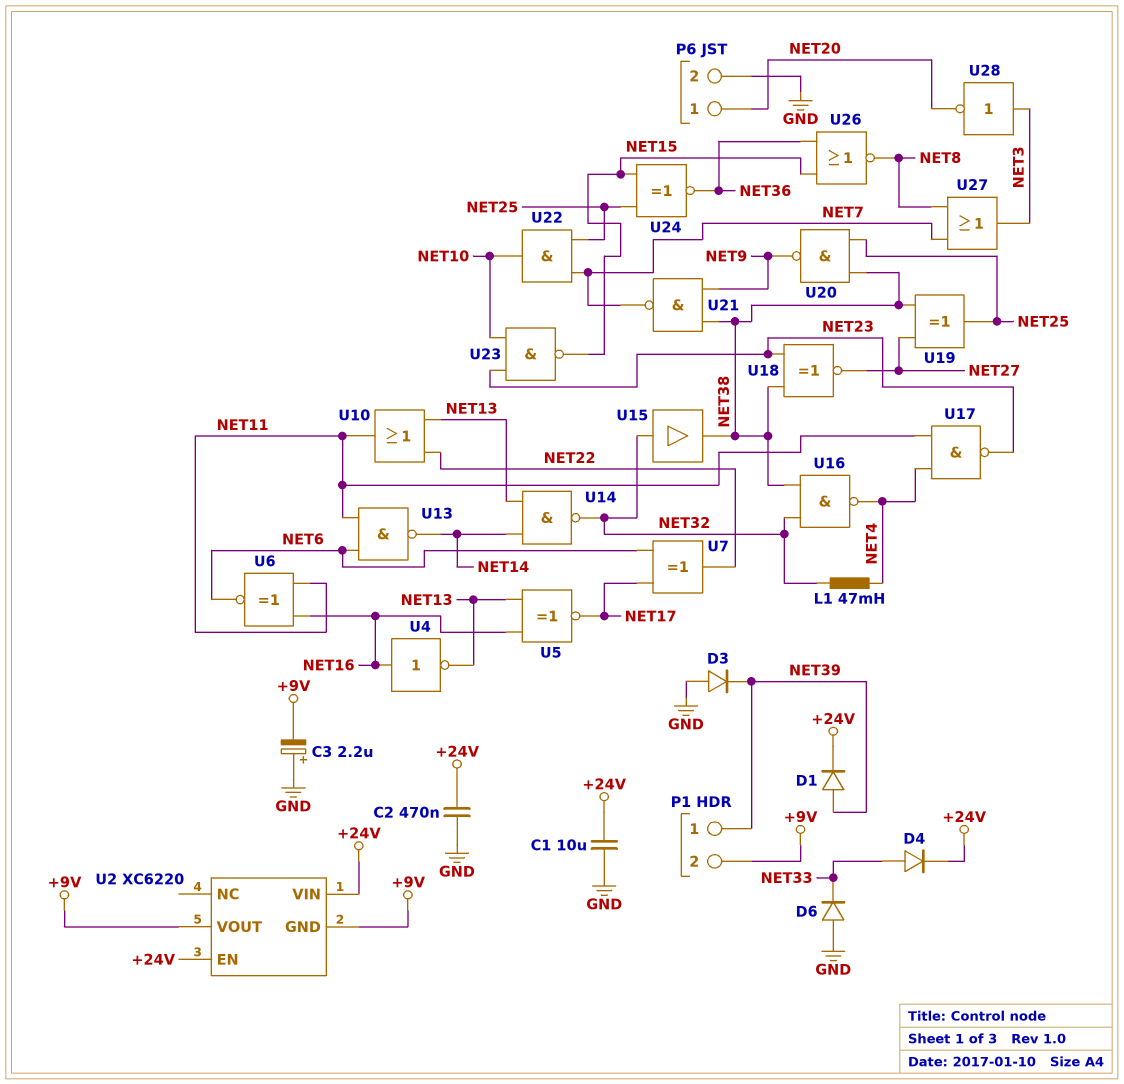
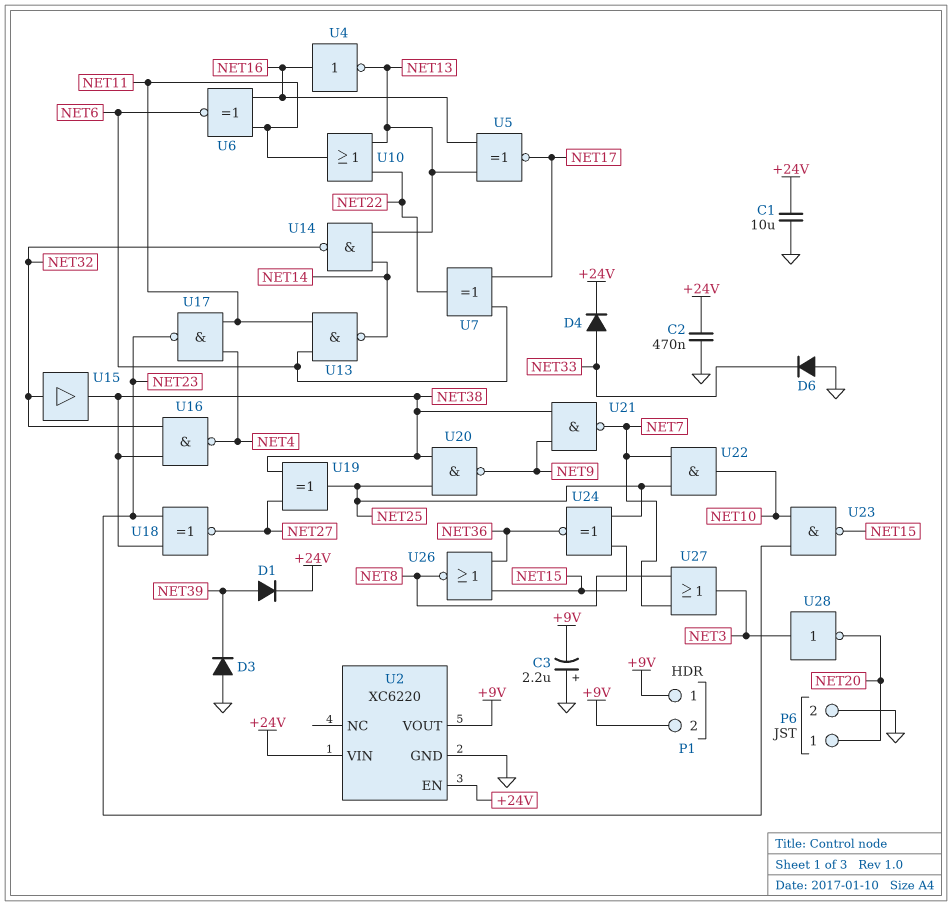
L1: 47mH (NET4, NET32) -> none
P1 pin 1: NET39 -> +9V
U2 pin GND: +9V -> GND

